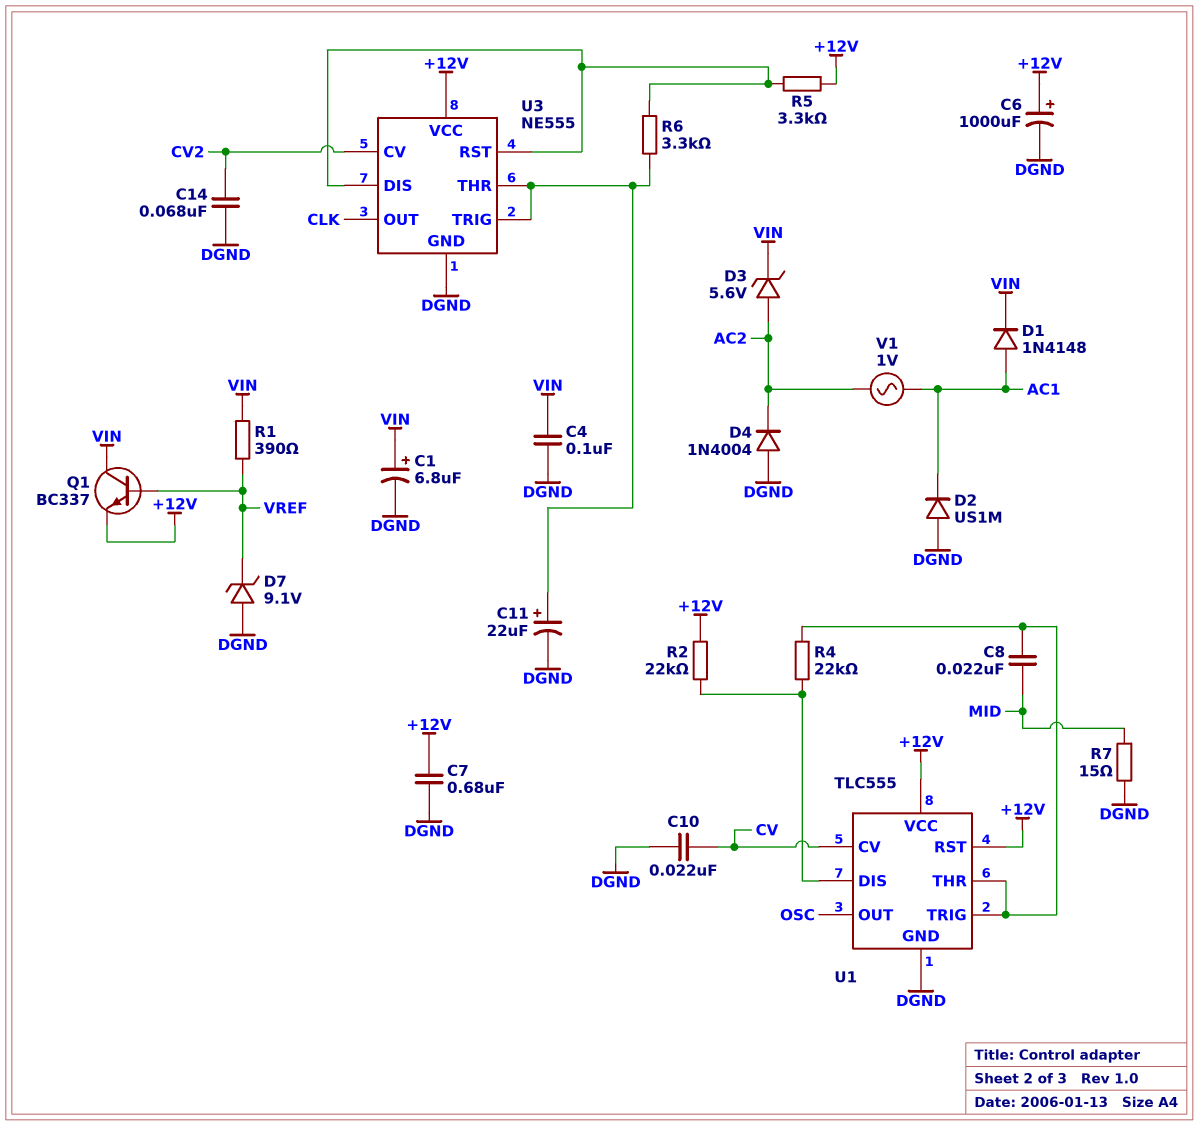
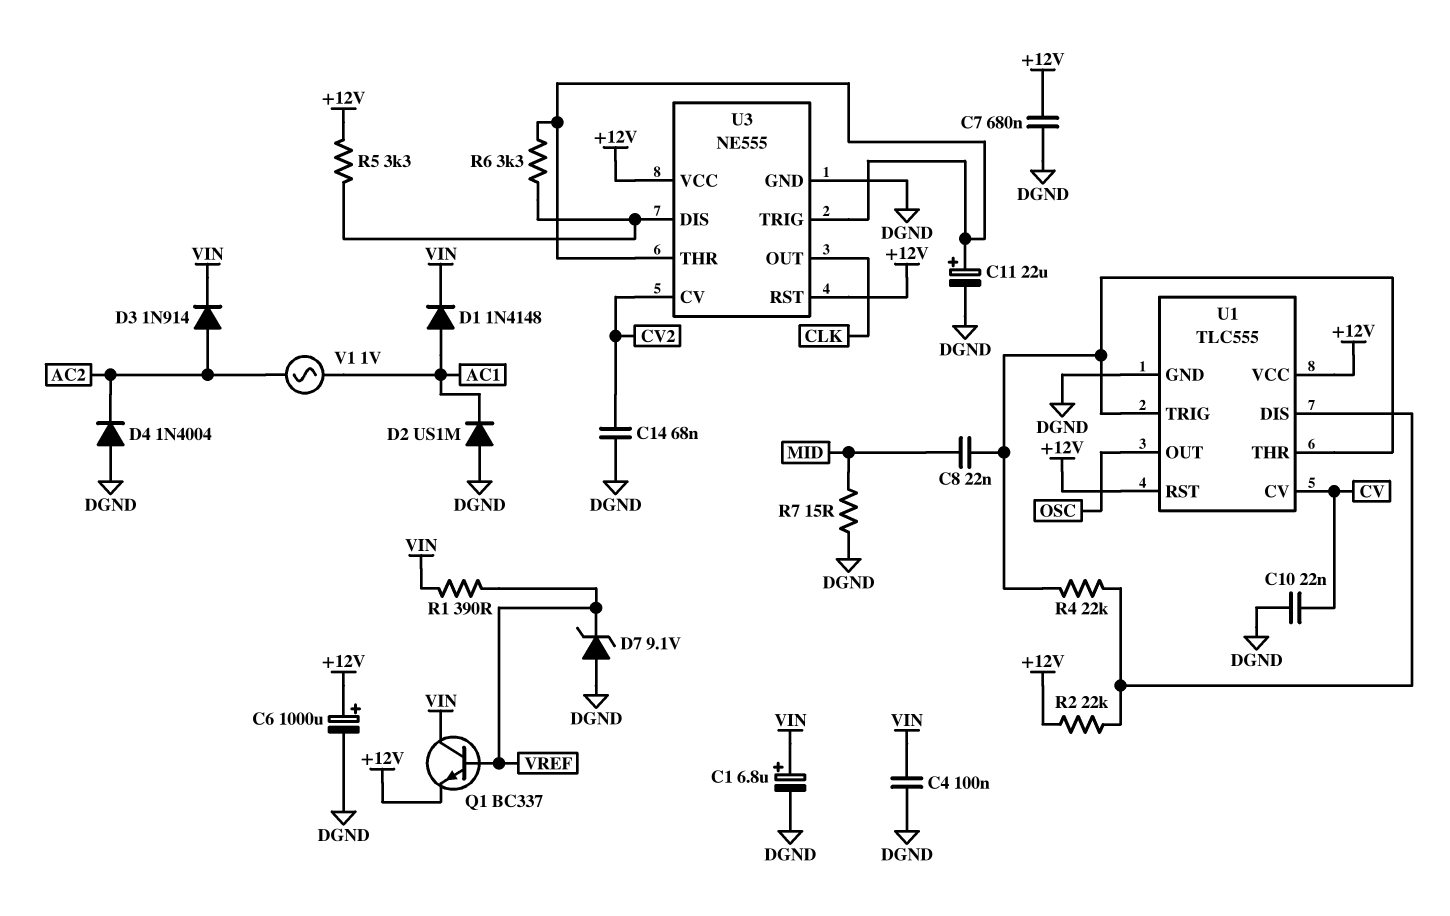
D3: zener 5.6V (A AC2, K VIN) -> diode 1N914 (A AC2, K VIN)
U3 pin RST: U3/DIS -> +12V

